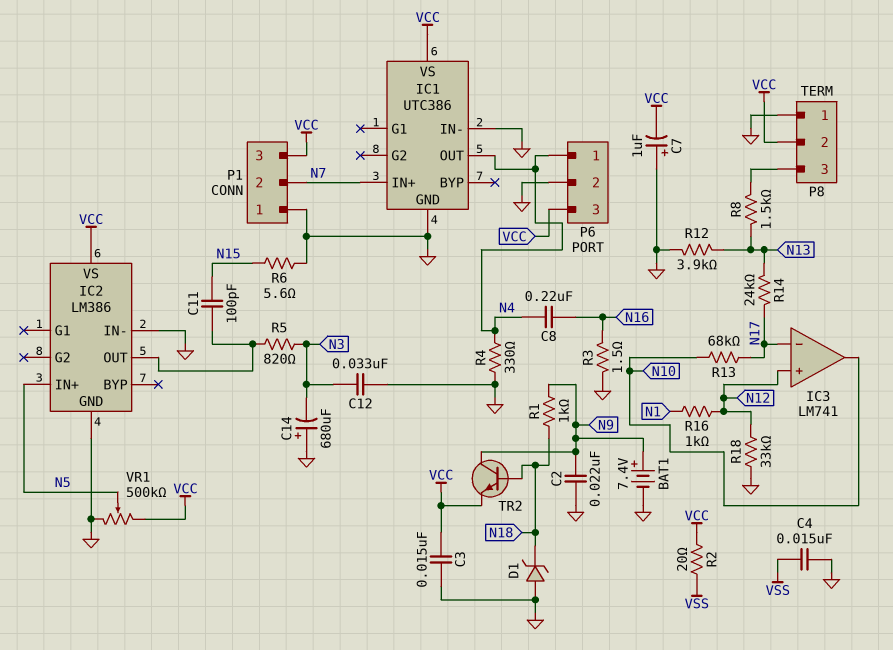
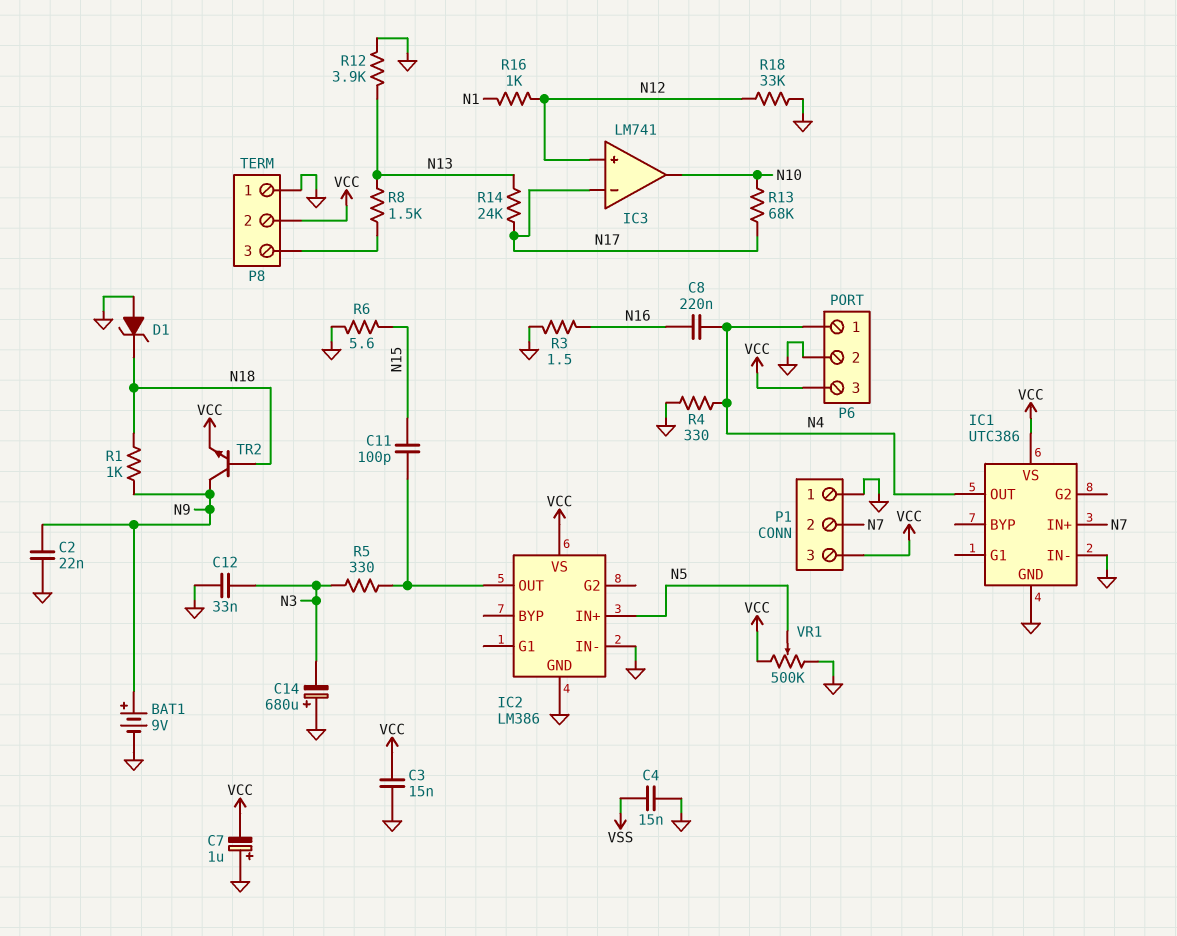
BAT1: 7.4V (plus N9, minus GND) -> 9V (plus N9, minus GND)
R2: 20 (VCC, VSS) -> none
R5: 820 (IC2/OUT, N3) -> 330 (IC2/OUT, N3)

